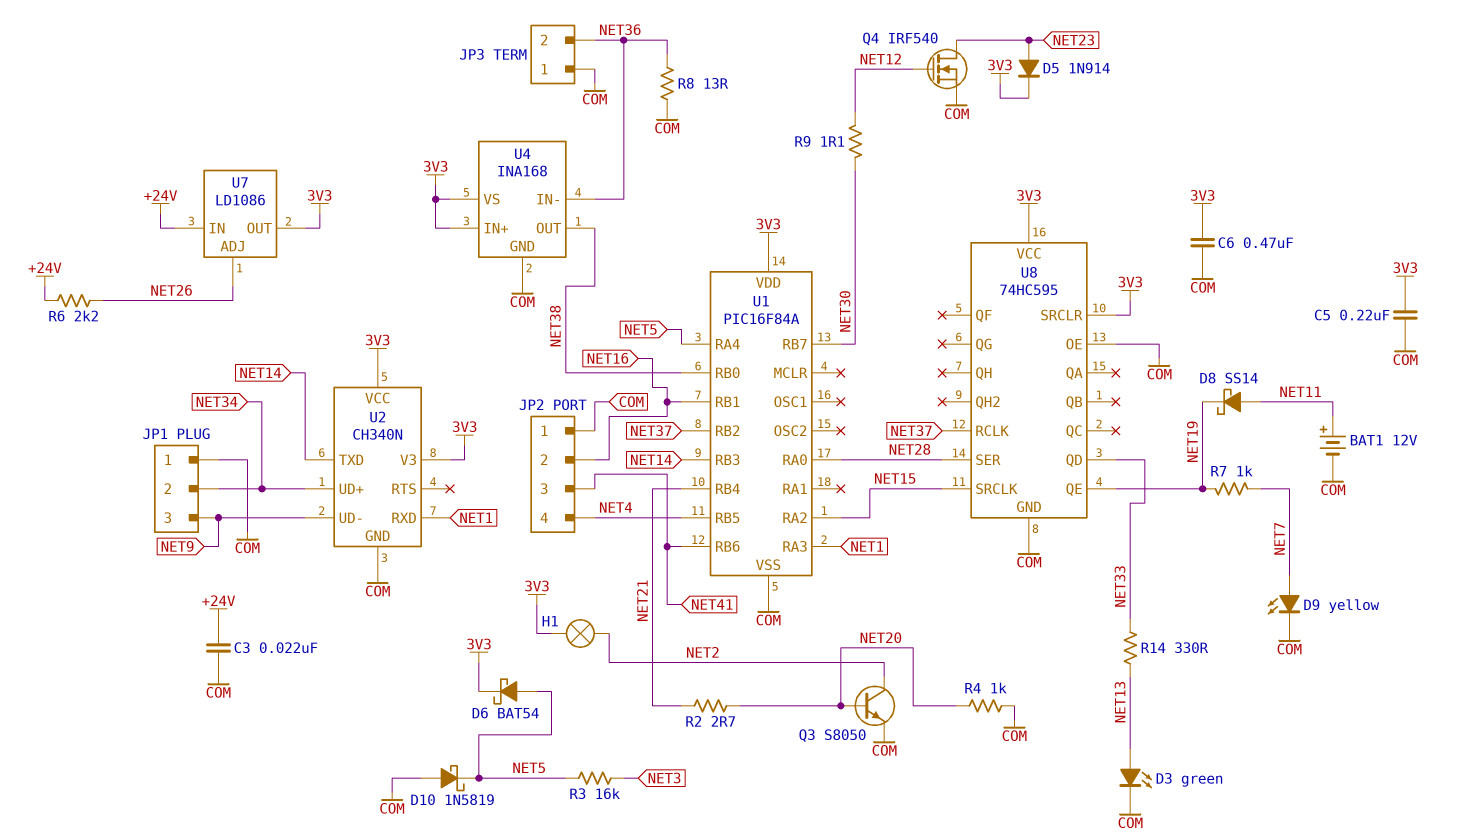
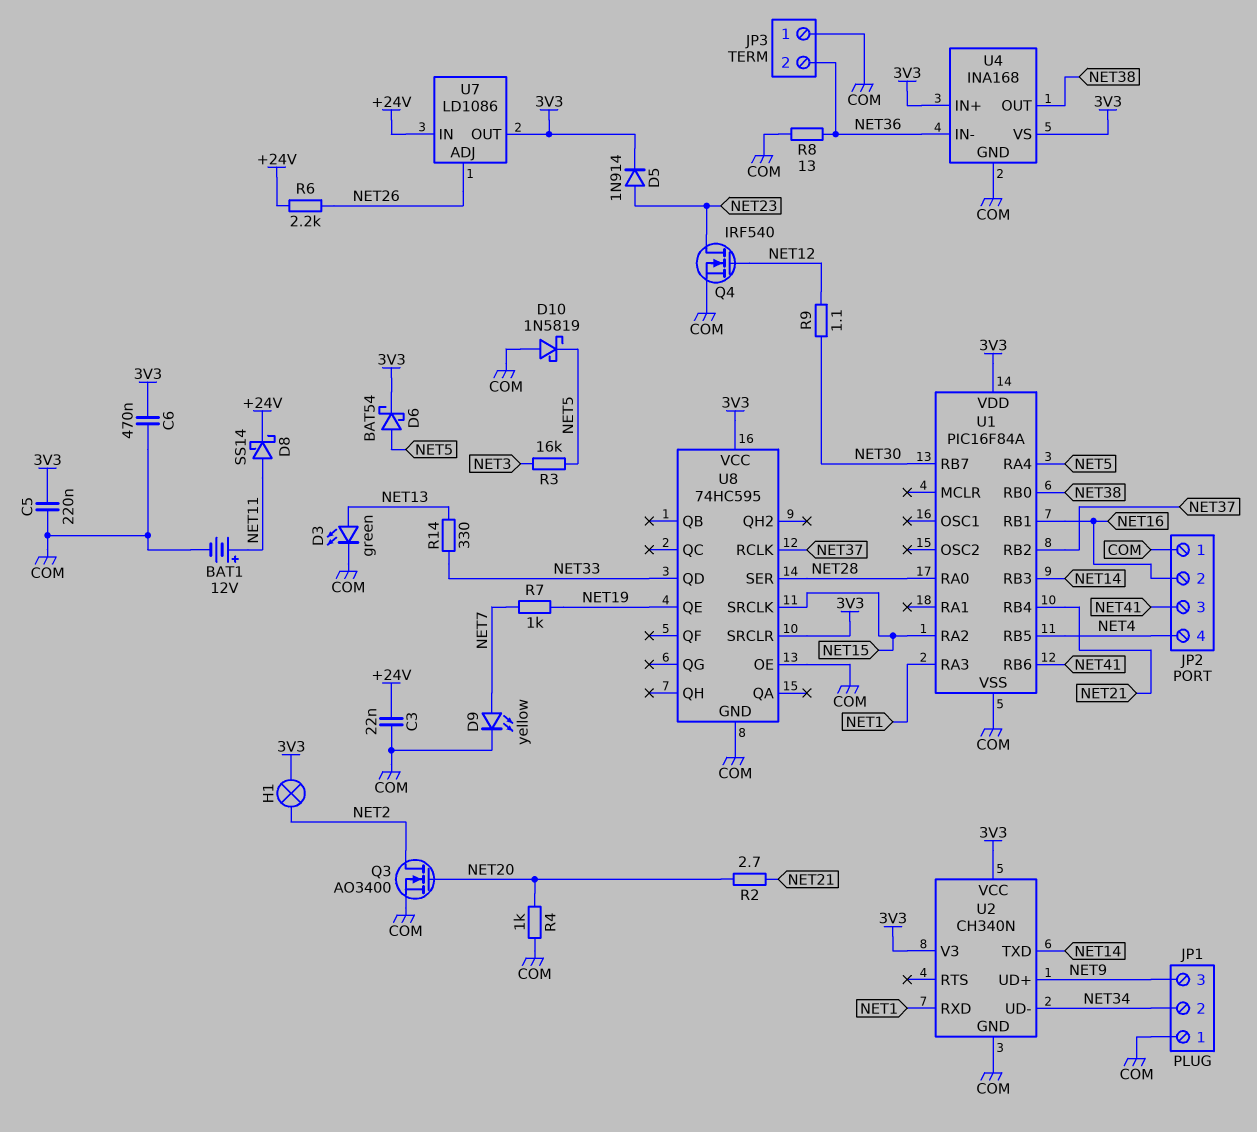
D8: schottky SS14 (A NET11, K NET19) -> schottky SS14 (A NET11, K +24V)
Q3: NPN S8050 (B NET20, C NET2, E COM) -> NMOS AO3400 (G NET20, D NET2, S COM)
U2 pin UD+: NET34 -> NET9
U2 pin UD-: NET9 -> NET34

